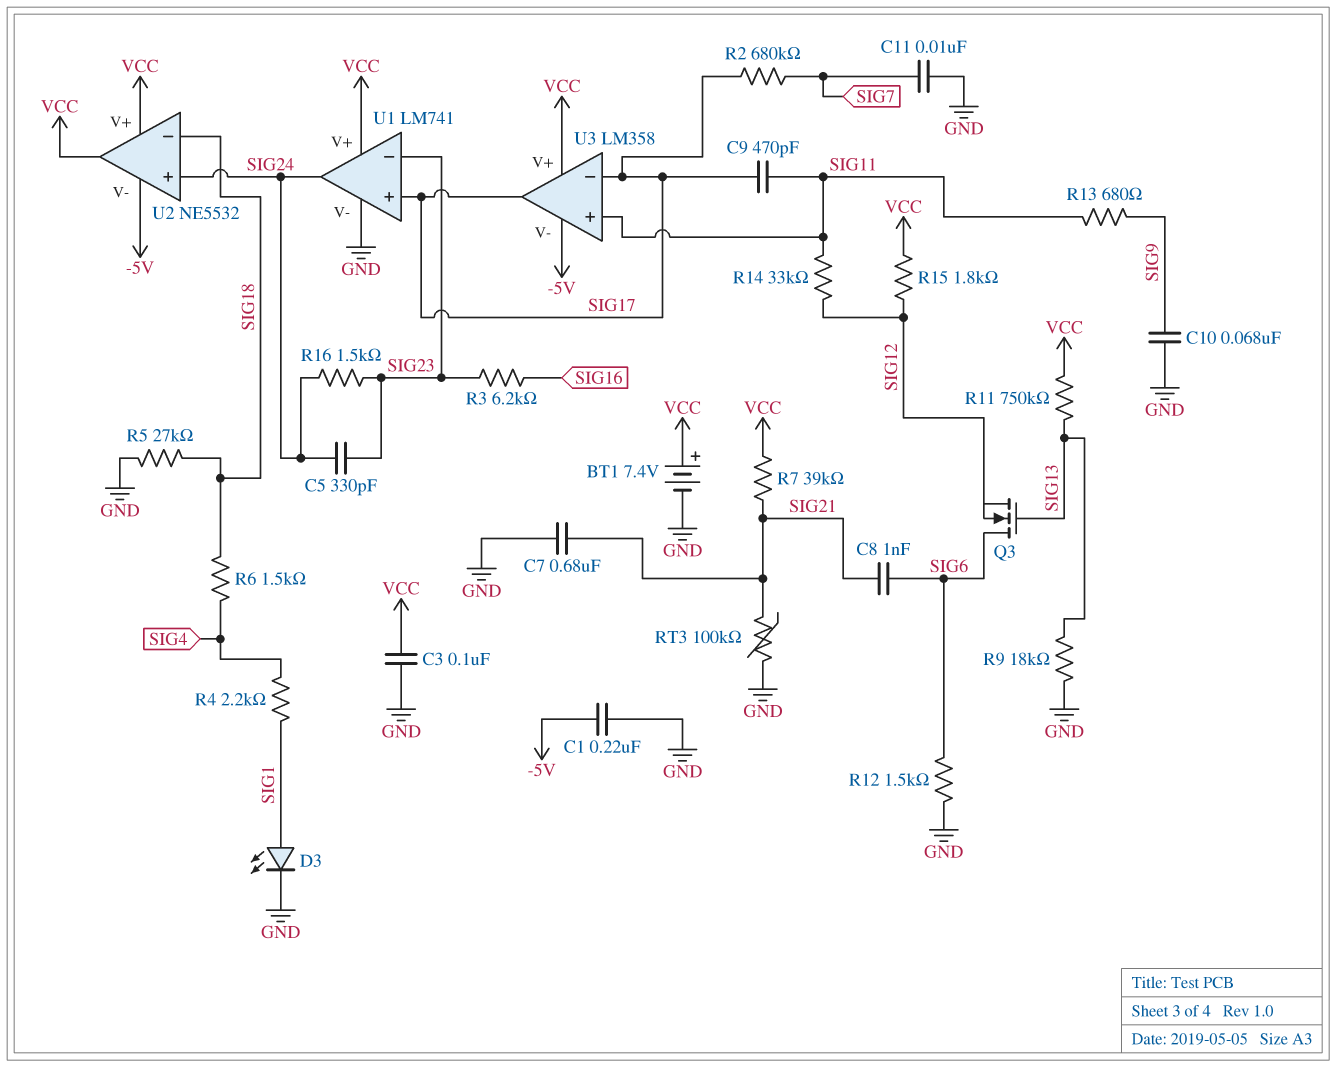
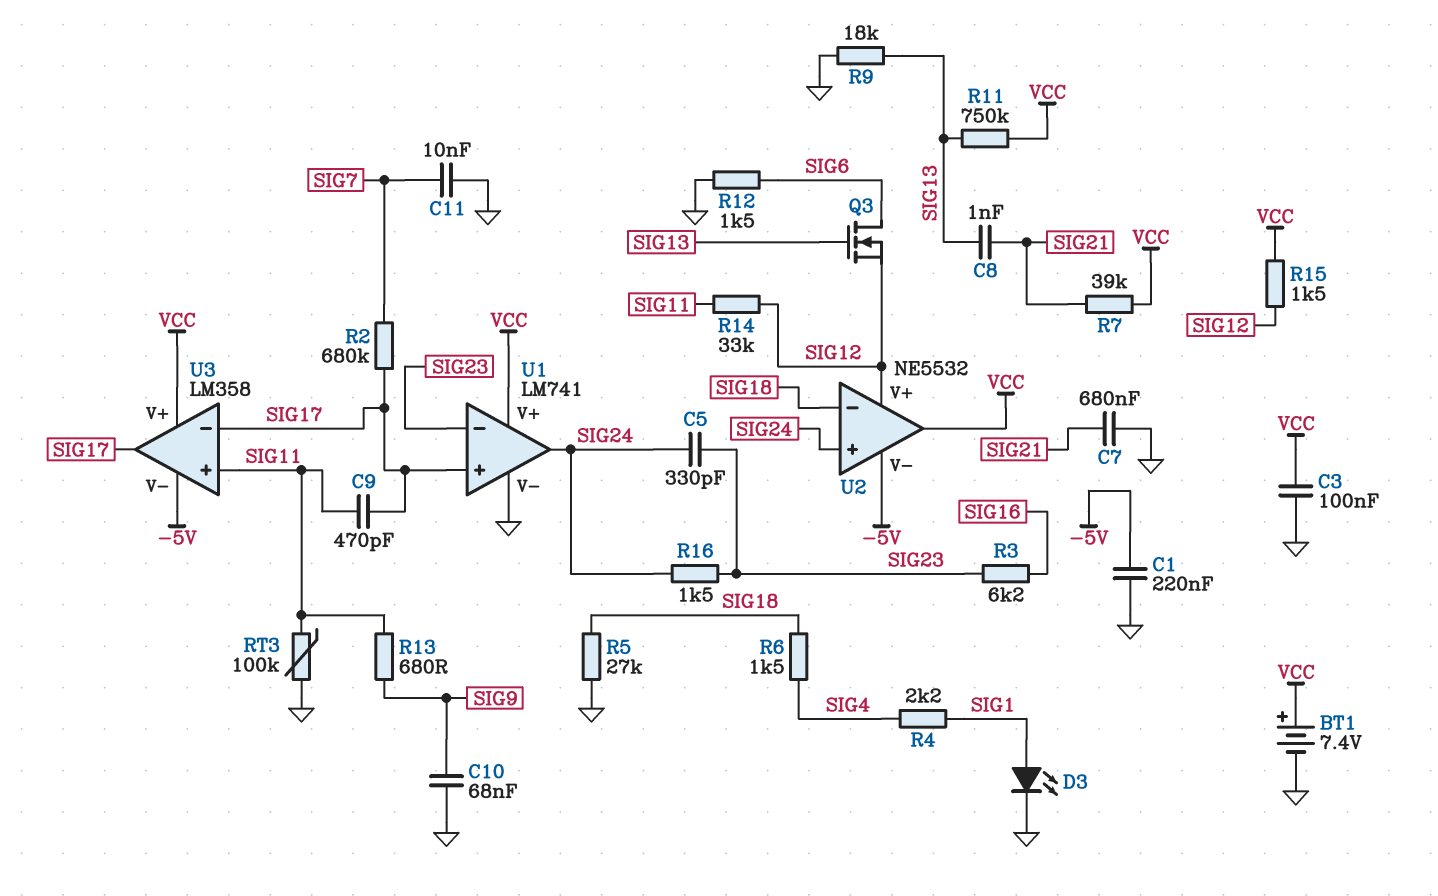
C8: 1nF (SIG6, SIG21) -> 1nF (SIG13, SIG21)
R15: 1.8k (SIG12, VCC) -> 1.5k (SIG12, VCC)
RT3: 100k (GND, SIG21) -> 100k (GND, SIG11)
U2 pin V+: VCC -> SIG12

